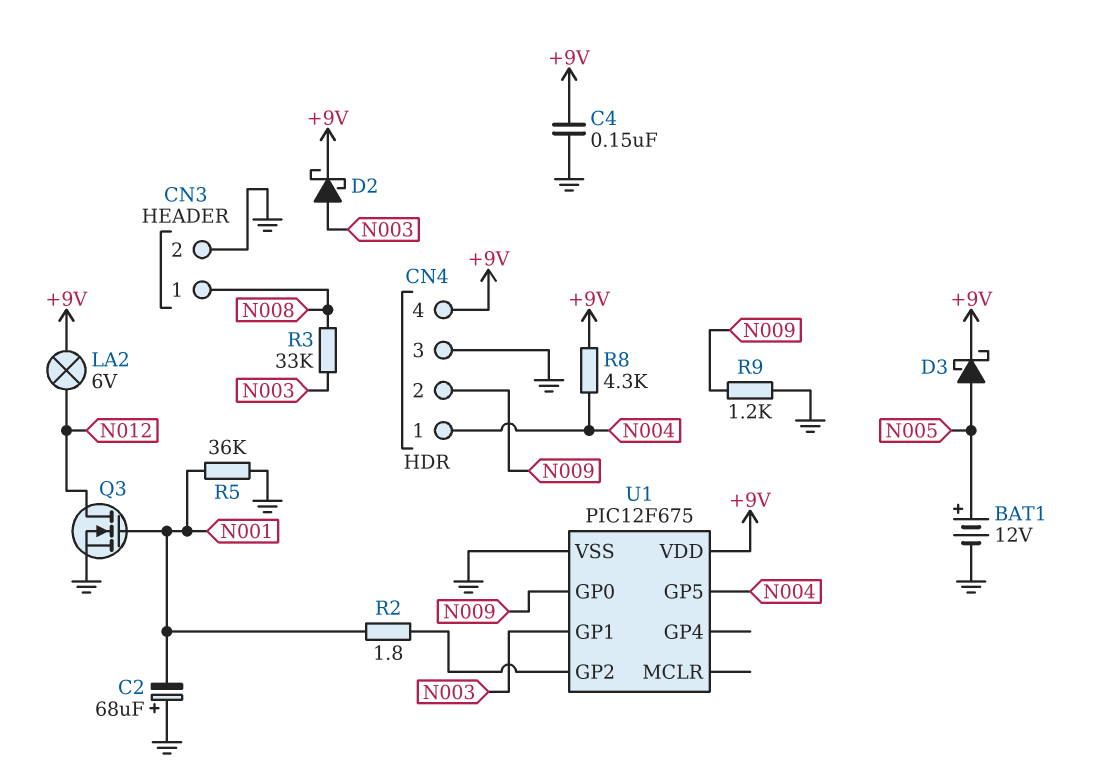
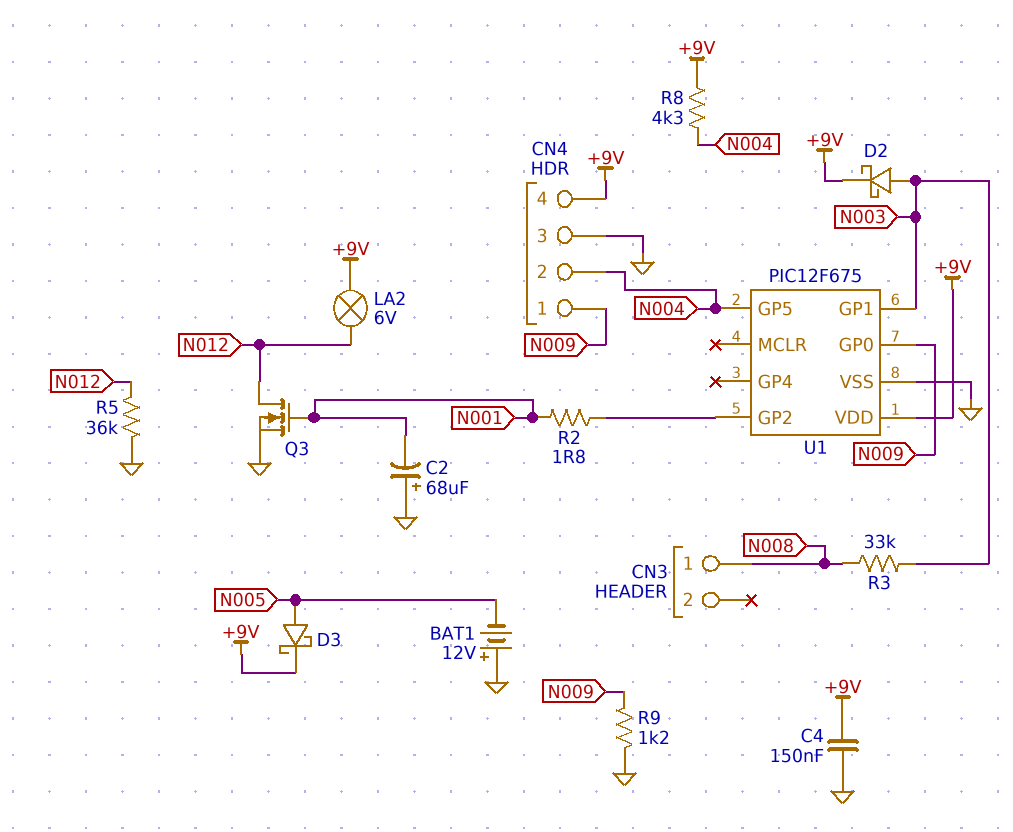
BAT1: 12V (plus N005, minus GND) -> 12V (plus GND, minus N005)
CN3 pin 2: GND -> none
CN4 pin 1: N004 -> N009
CN4 pin 2: N009 -> N004
R5: 36k (GND, N001) -> 36k (GND, N012)

